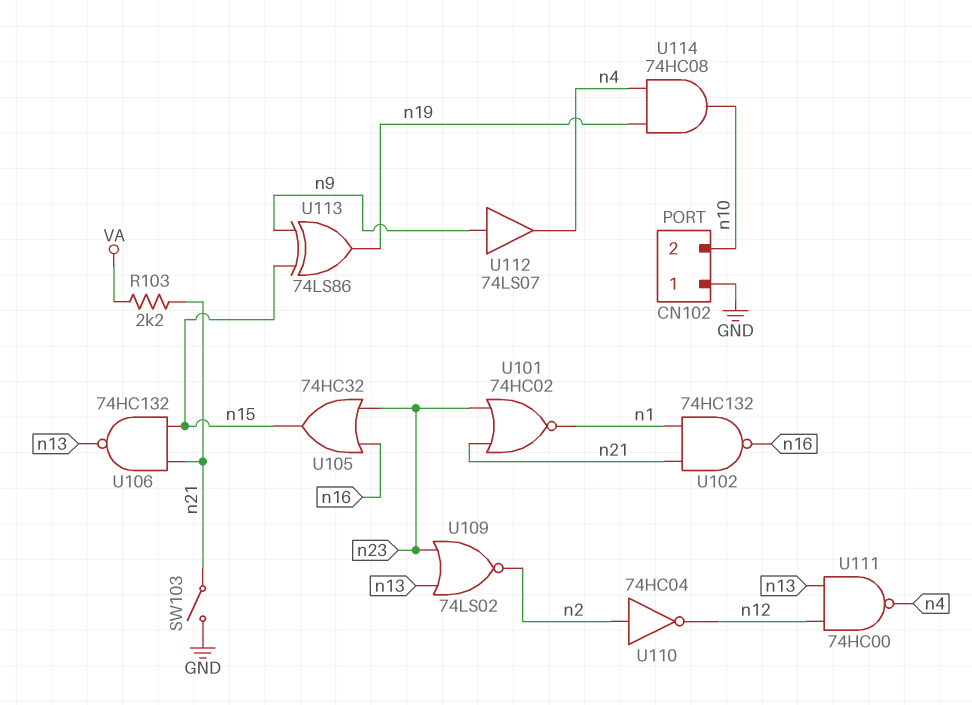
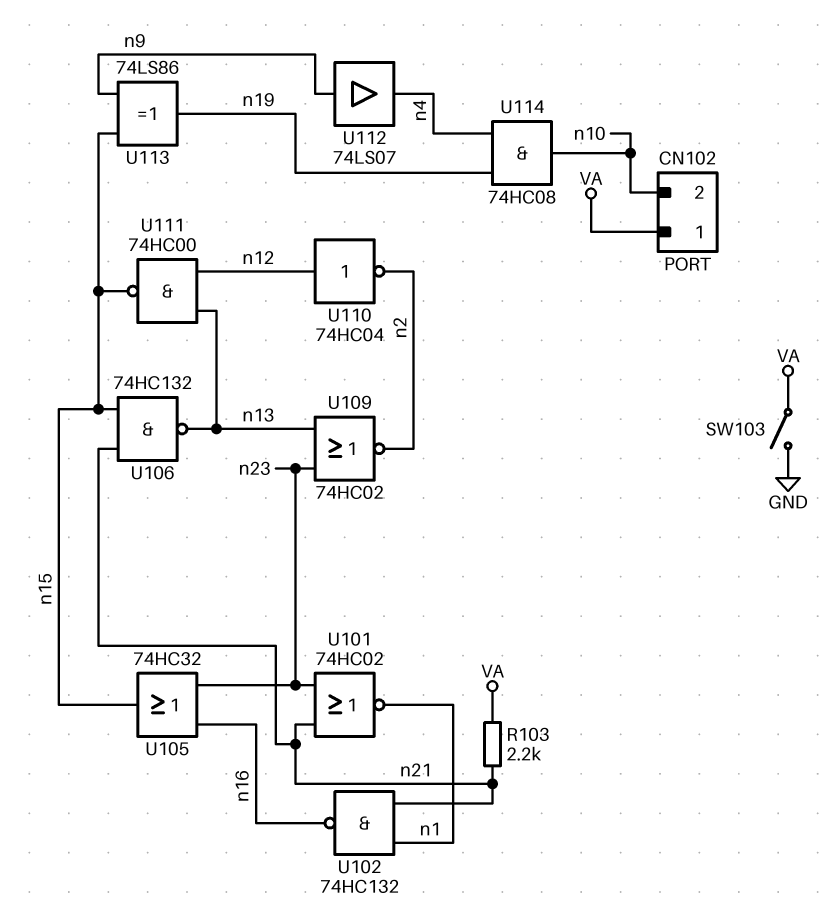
CN102 pin 1: GND -> VA
SW103: switch (GND, n21) -> switch (GND, VA)
U109: NOR 74LS02 (in n13, in n23, out n2) -> NOR 74HC02 (in n13, in n23, out n2)
U110: NOT 74HC04 (in n2, out n12) -> NOT 74HC04 (in n12, out n2)
U111: NAND 74HC00 (in n12, in n13, out n4) -> NAND 74HC00 (in n12, in n13, out n15)

